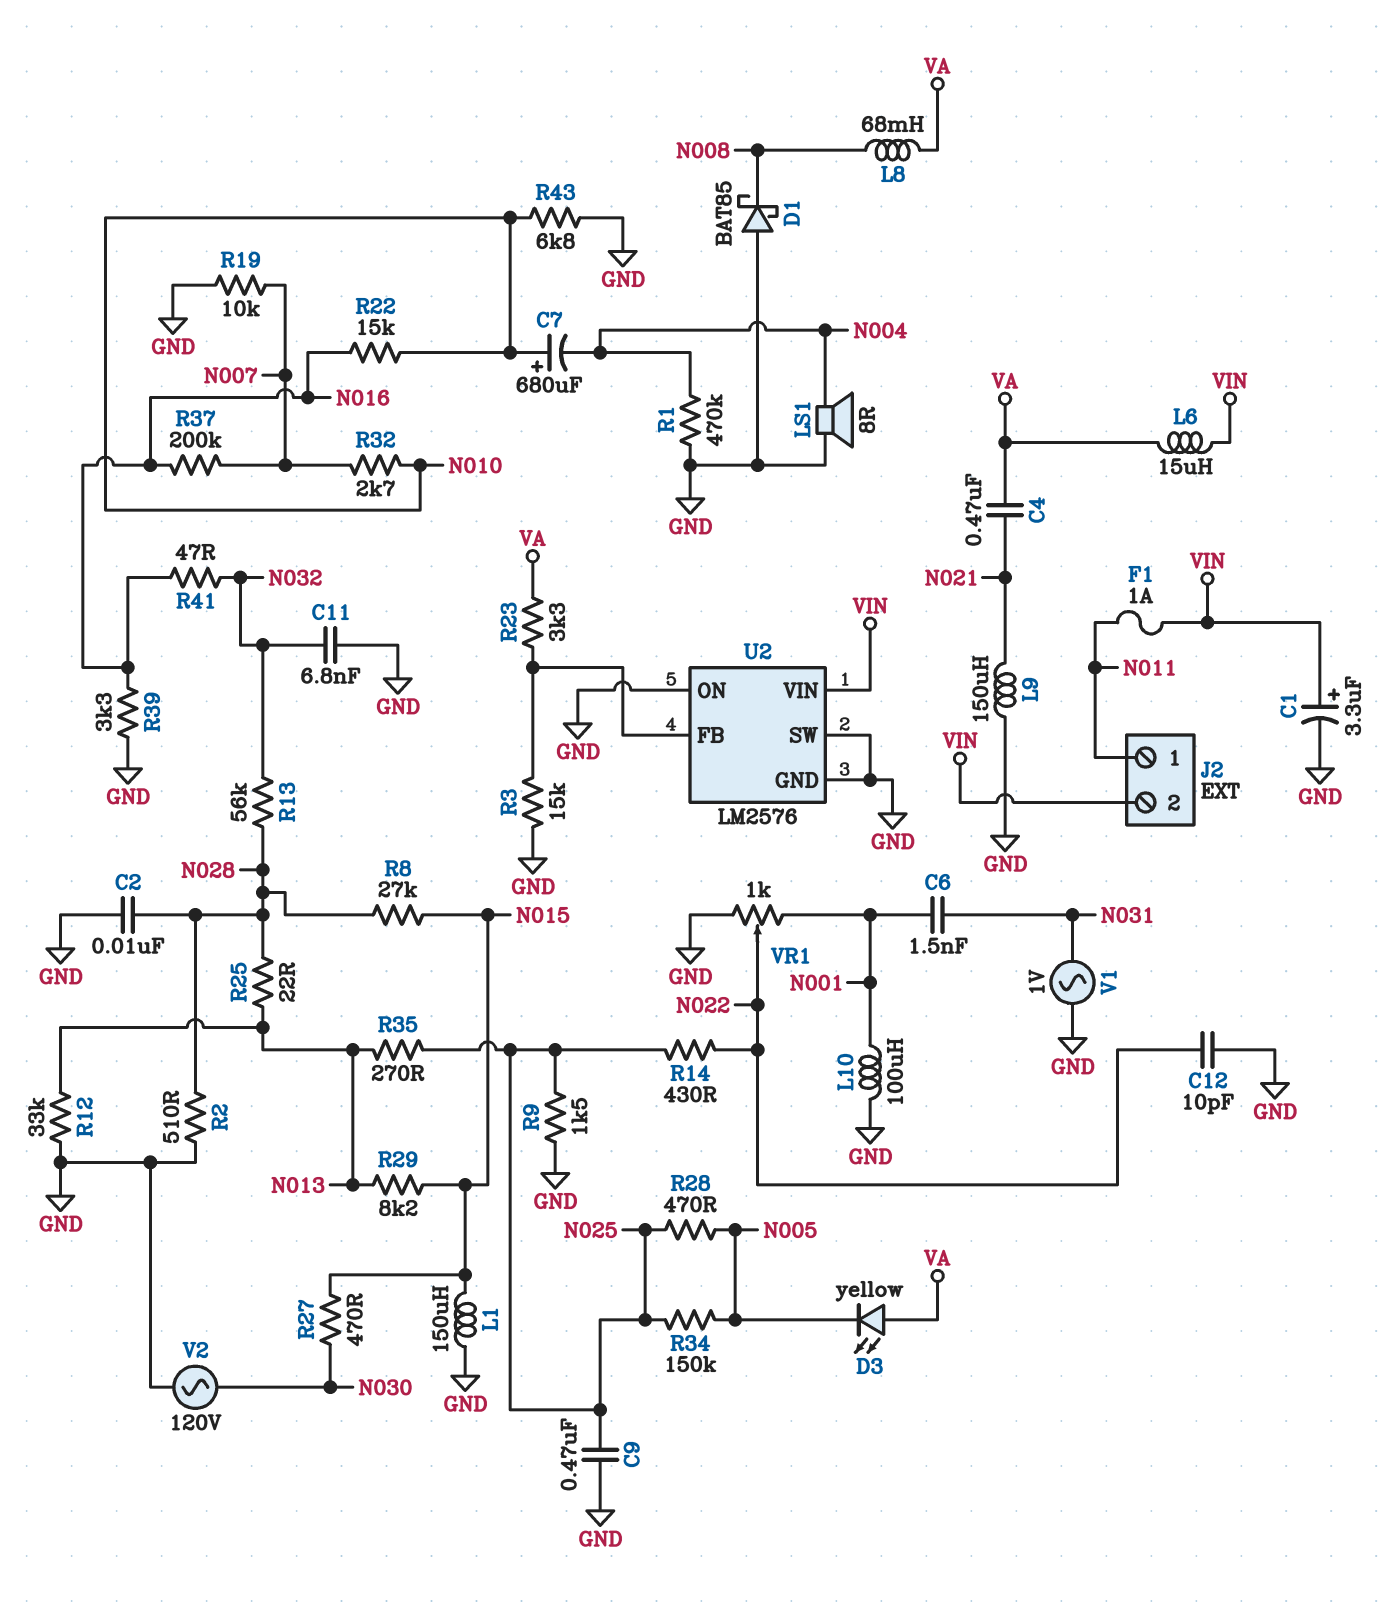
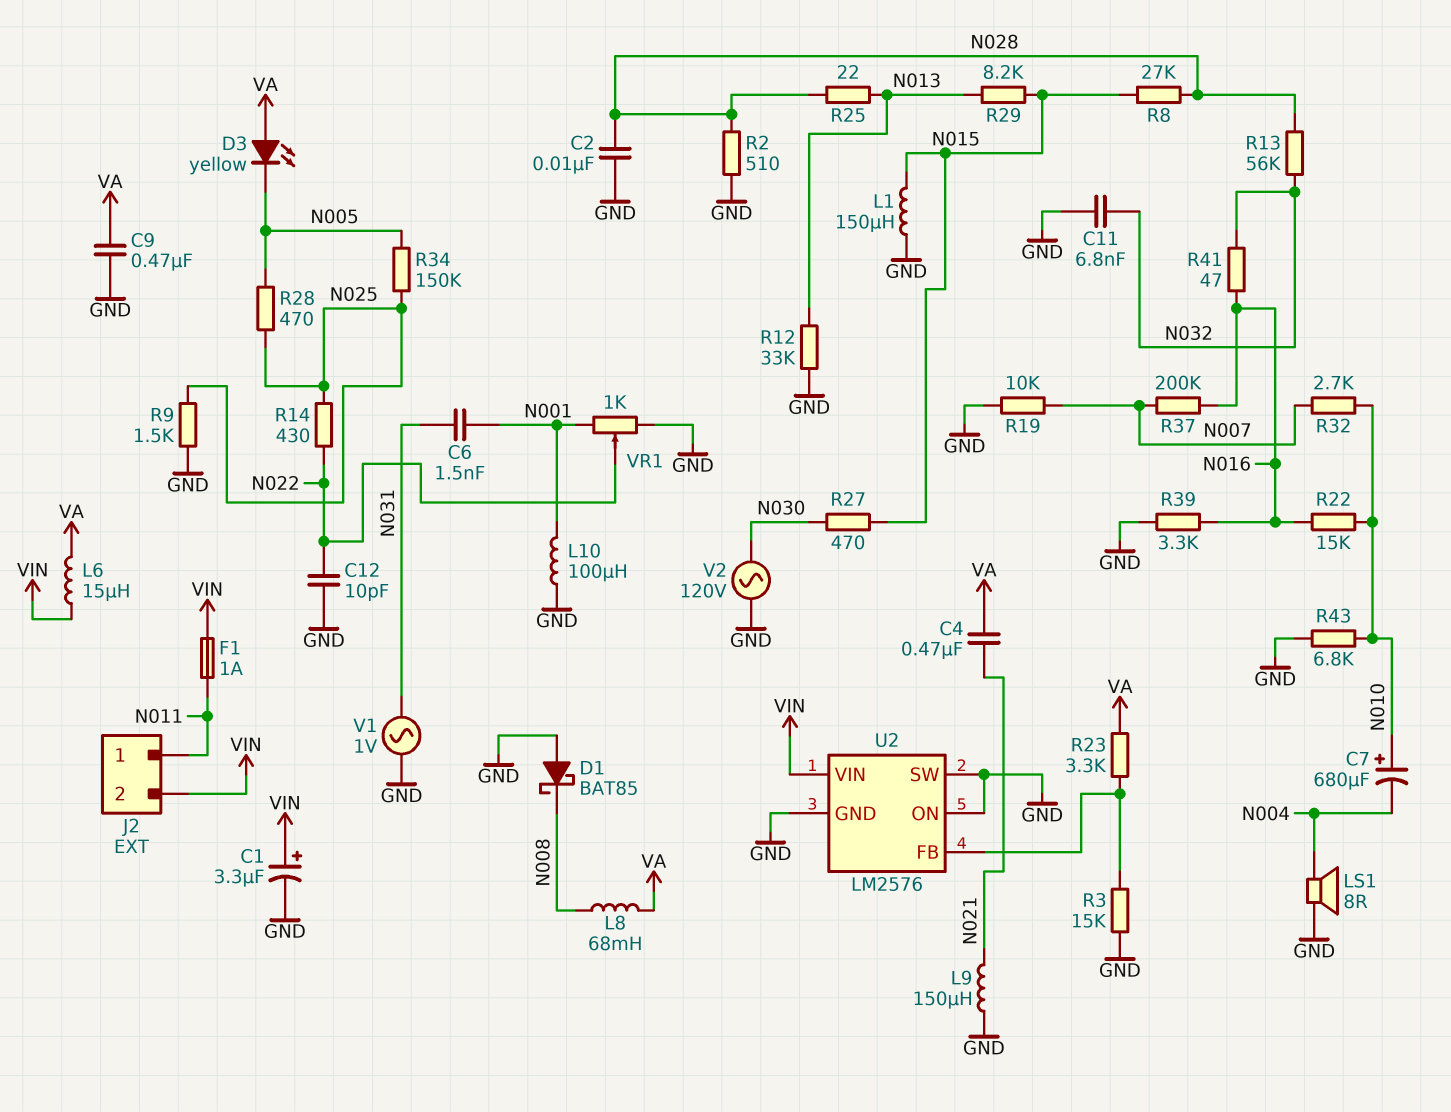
C9: 470nF (GND, N025) -> 470nF (GND, VA)
R1: 470k (GND, N004) -> none
R35: 270 (N013, N025) -> none

